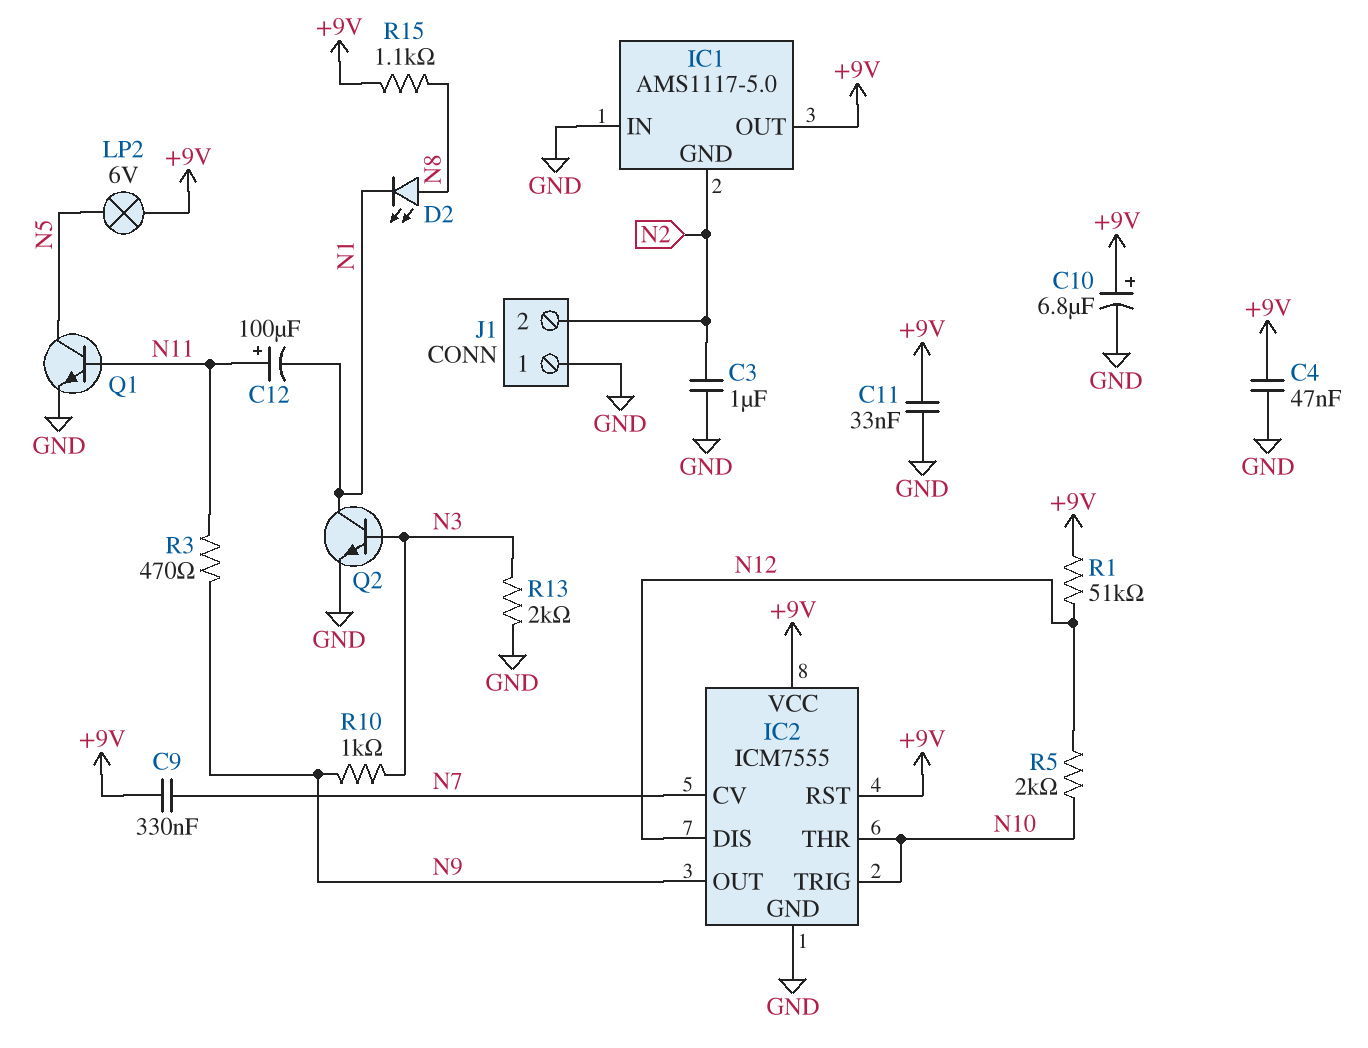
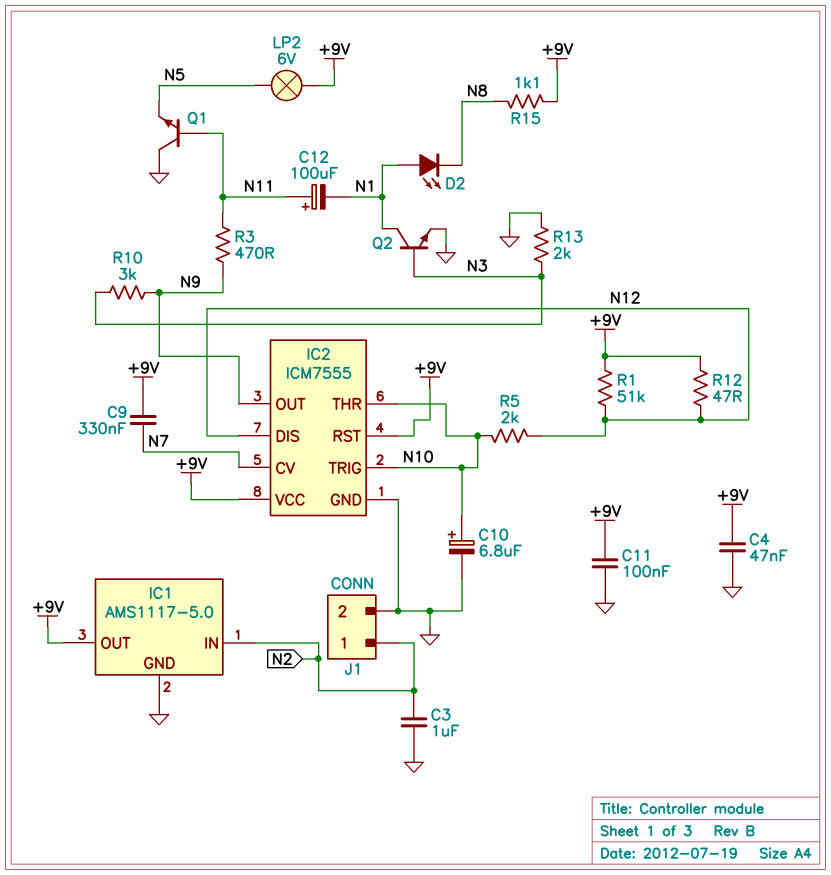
C10: 6.8uF (plus +9V, minus GND) -> 6.8uF (plus N10, minus GND)
C11: 33nF (+9V, GND) -> 100nF (+9V, GND)
D2: LED (A N8, K N1) -> LED (A N1, K N8)
IC1 pin GND: N2 -> GND
IC1 pin IN: GND -> N2
J1 pin 1: GND -> N2
J1 pin 2: N2 -> GND
Q1: NPN (B N11, C N5, E GND) -> NPN (B N11, C GND, E N5)
R10: 1k (N3, N9) -> 3k (N3, N9)
R12: none -> 47 (+9V, N12)

